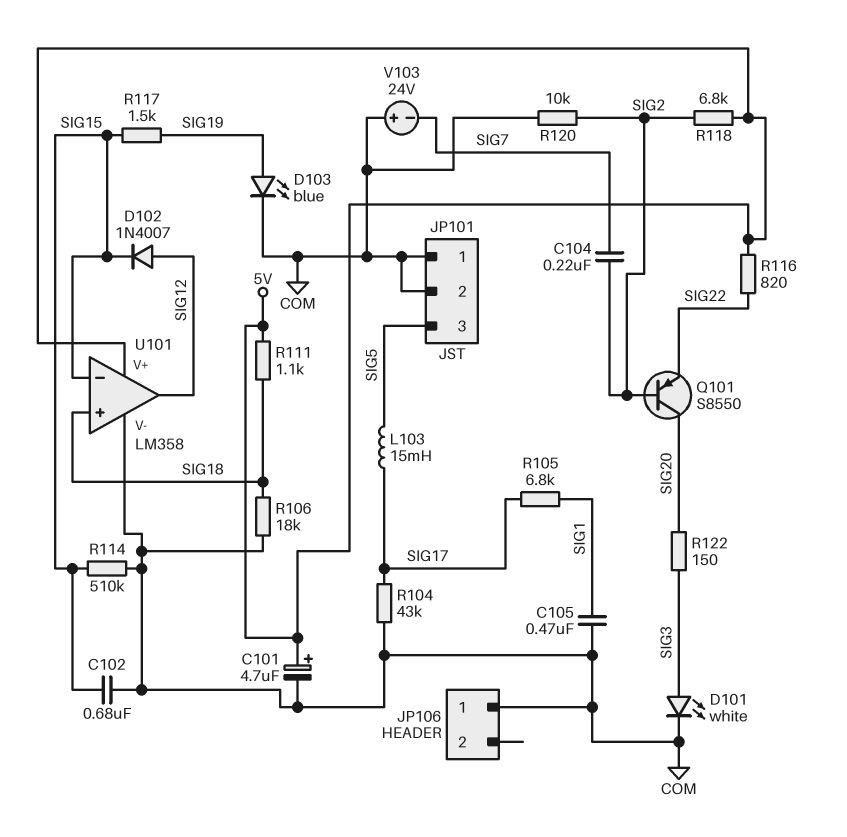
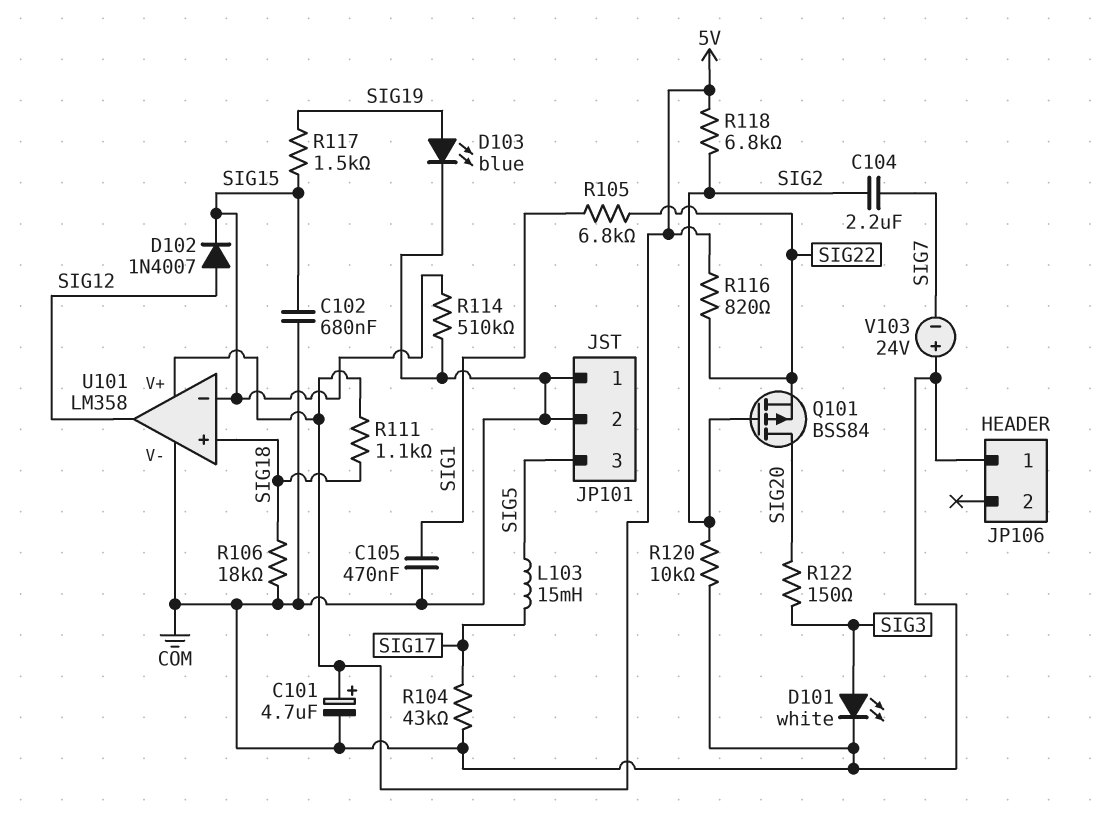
C104: 220nF (SIG2, SIG7) -> 2.2uF (SIG2, SIG7)
Q101: PNP S8550 (B SIG2, C SIG20, E SIG22) -> PMOS BSS84 (G SIG2, D SIG20, S SIG22)
R105: 6.8k (SIG1, SIG17) -> 6.8k (SIG1, SIG22)

